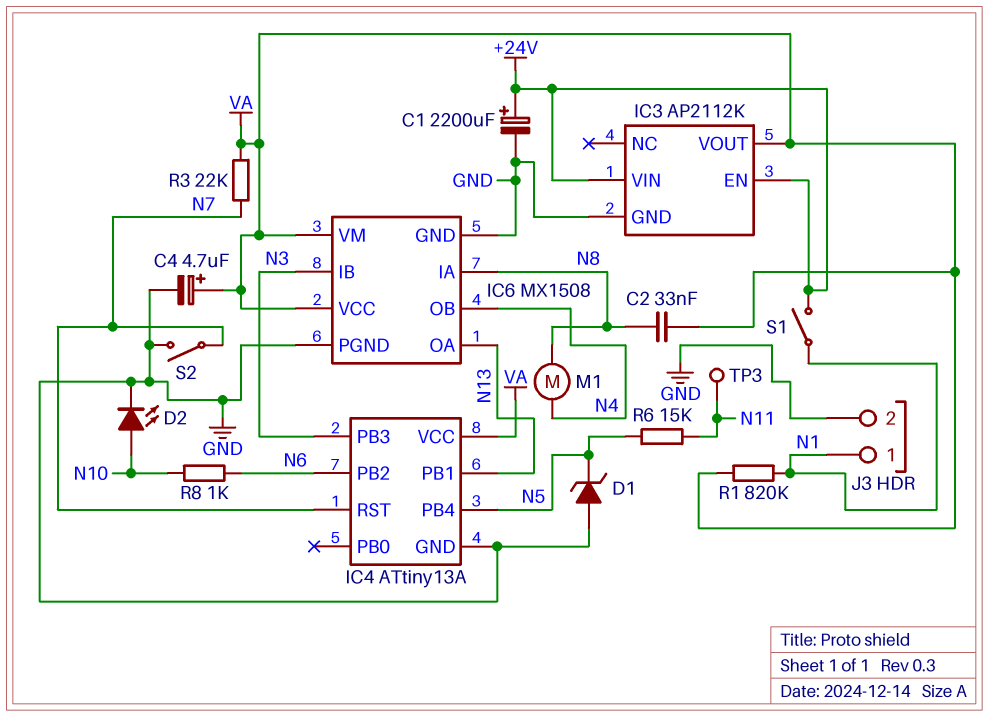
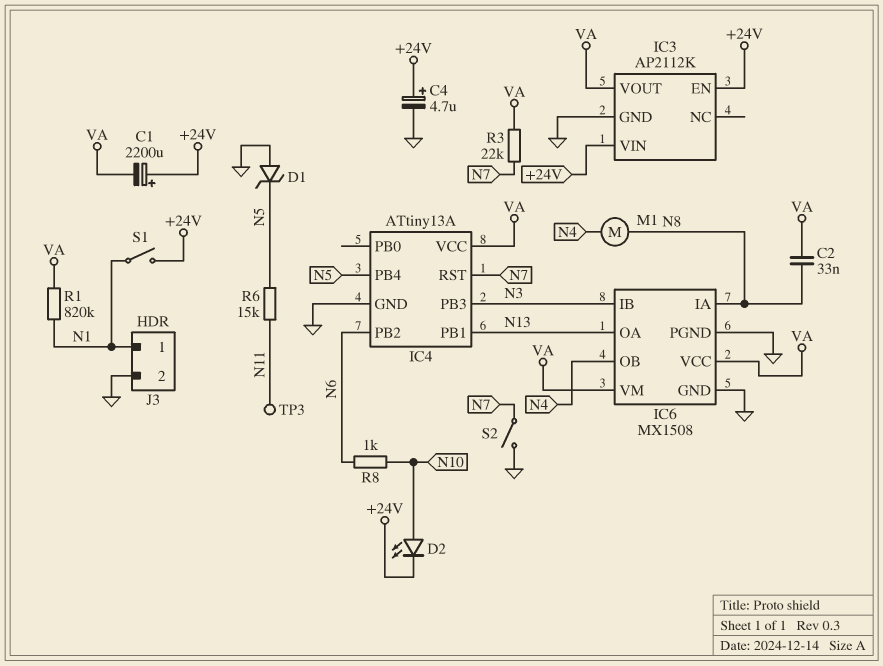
C1: 2200uF (plus +24V, minus GND) -> 2200uF (plus +24V, minus VA)
C4: 4.7uF (plus VA, minus GND) -> 4.7uF (plus +24V, minus GND)
D2: LED (A N10, K GND) -> LED (A N10, K +24V)

